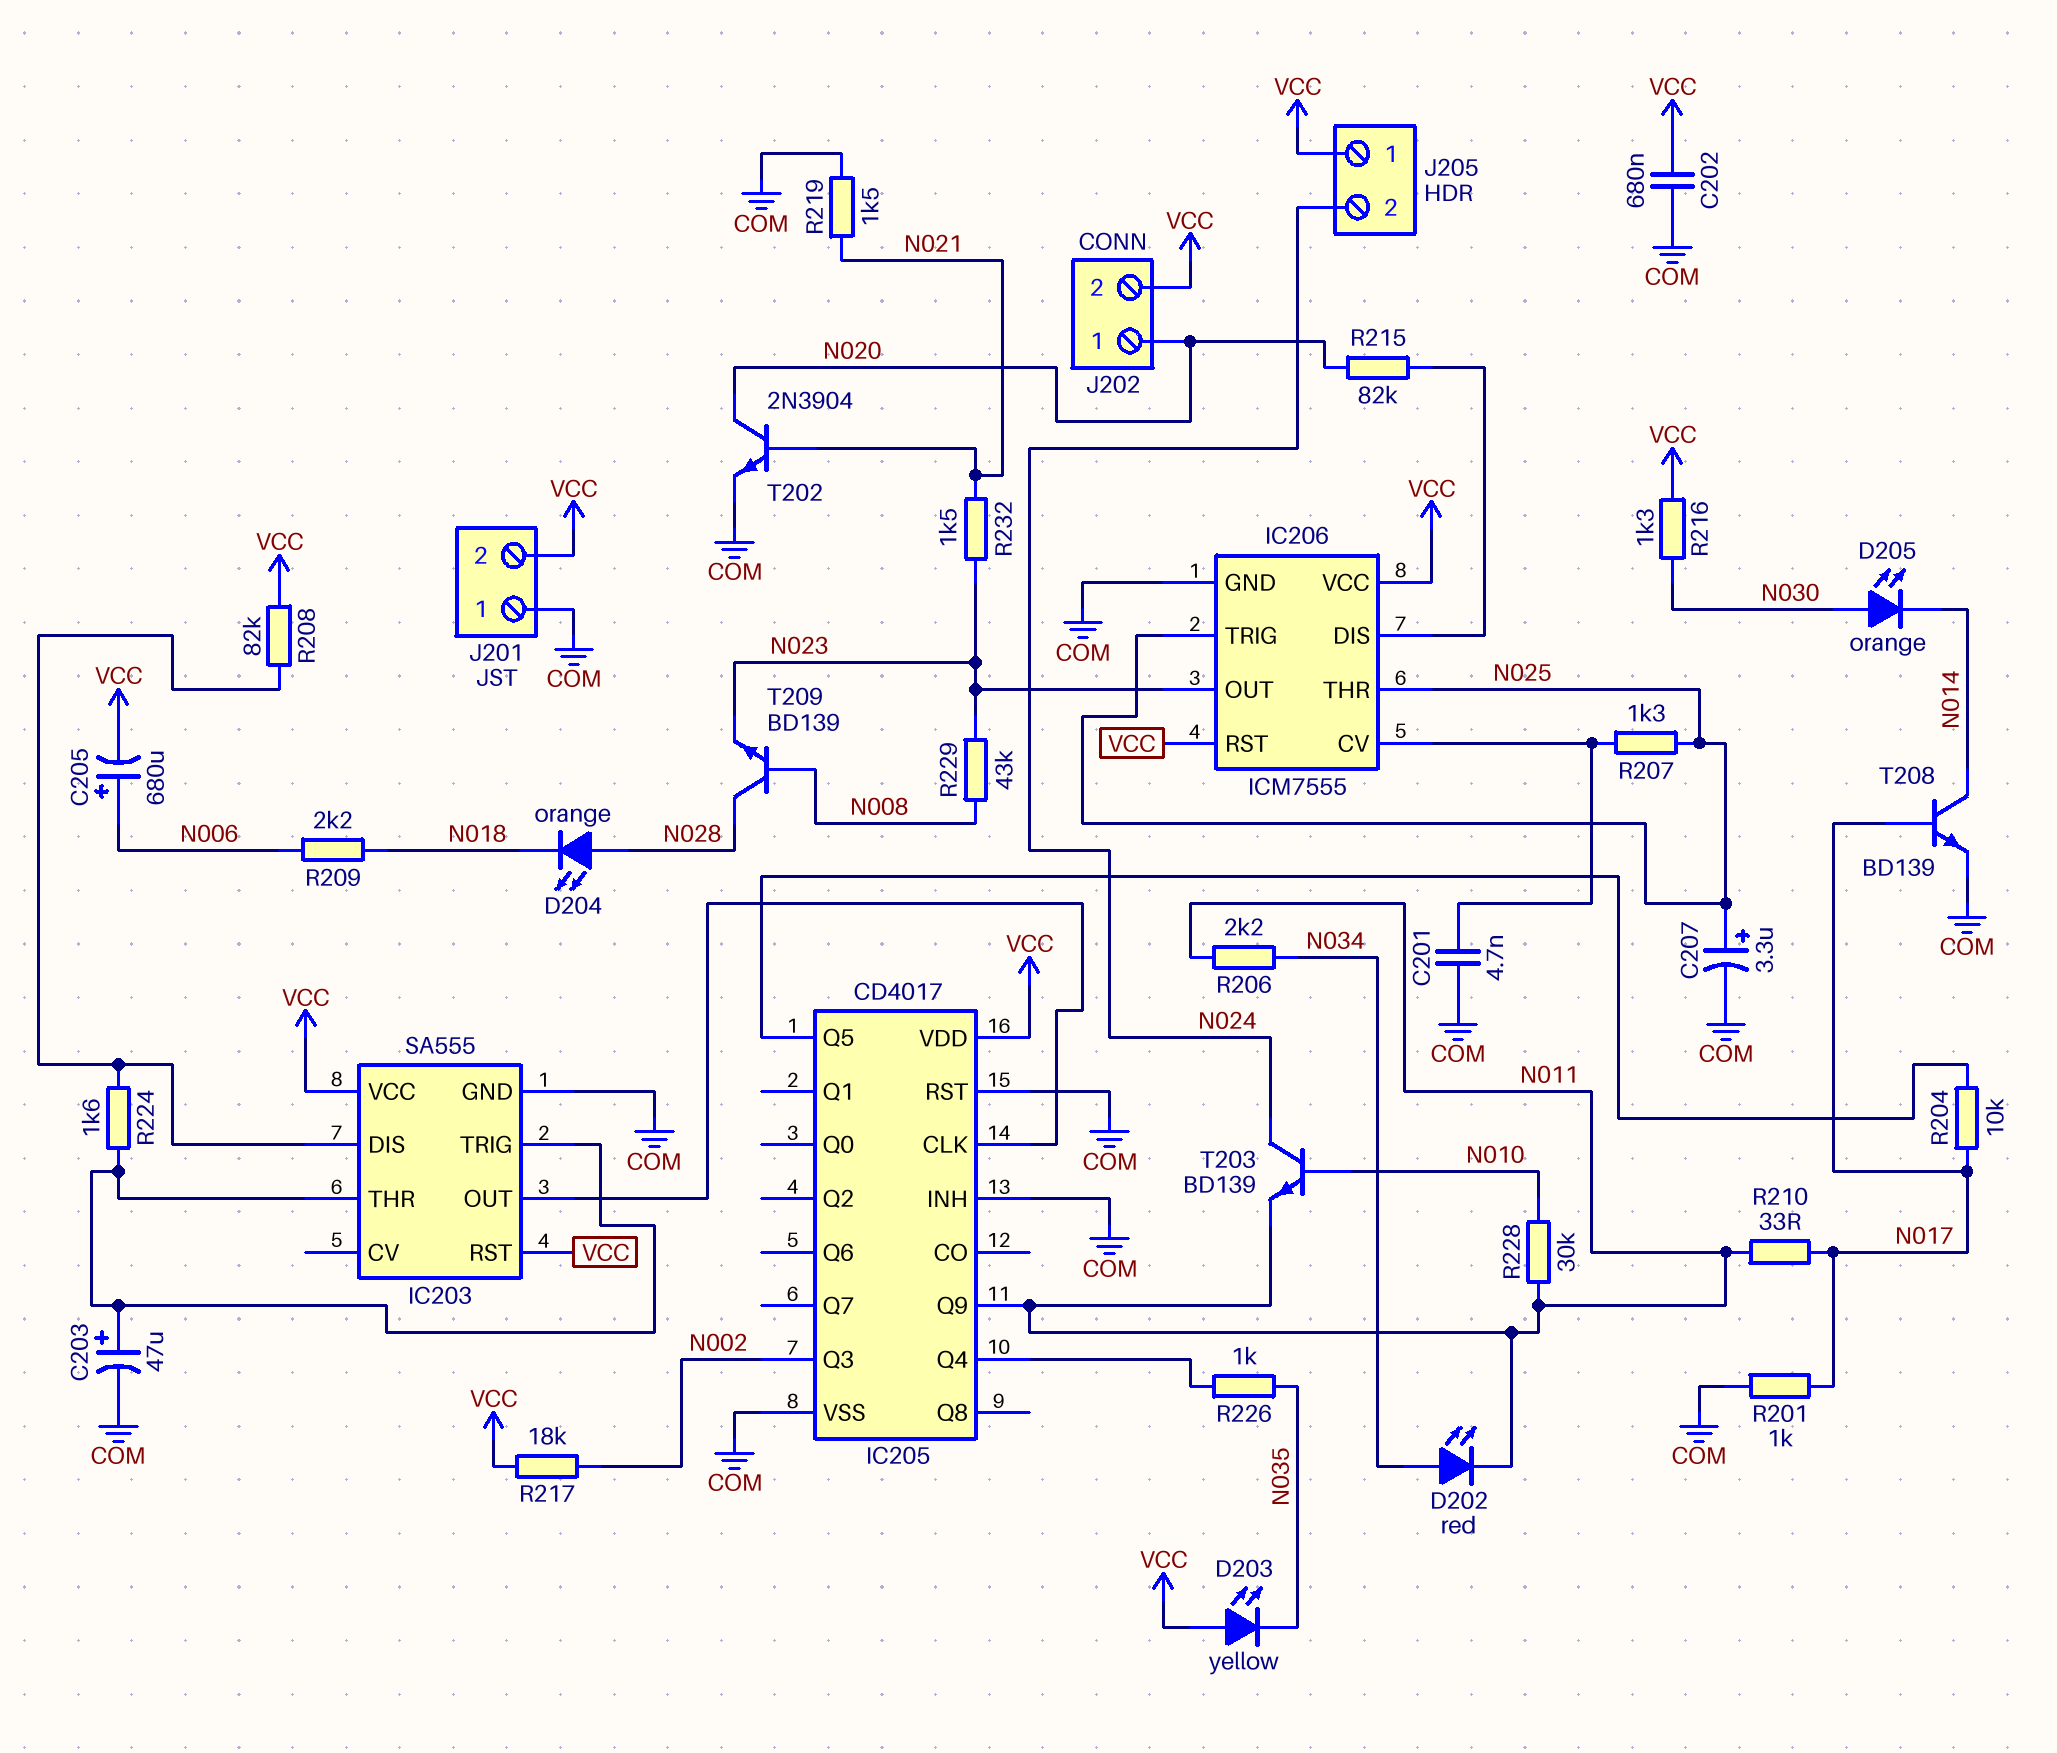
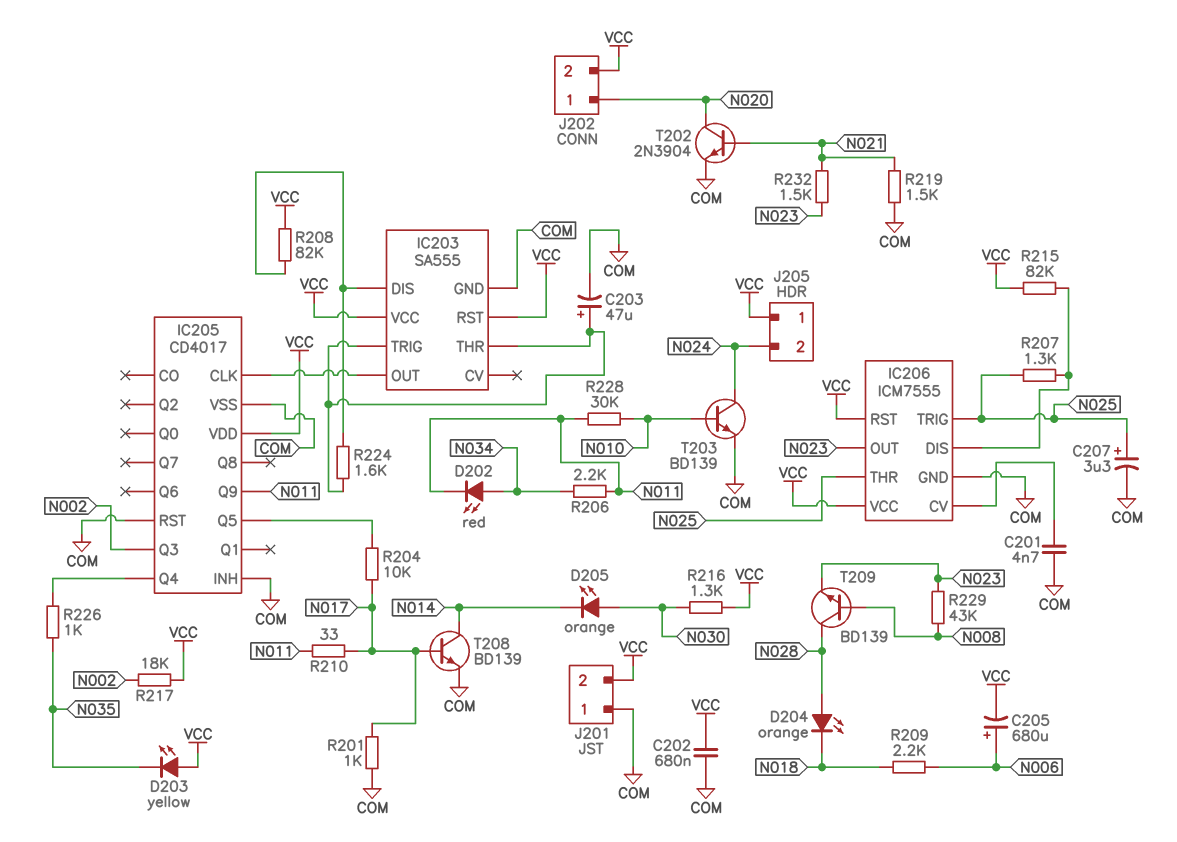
R207: 1.3k (IC206/CV, N025) -> 1.3k (IC206/DIS, N025)
R215: 82k (IC206/DIS, N020) -> 82k (IC206/DIS, VCC)
T203: NPN BD139 (B N010, C N024, E N011) -> NPN BD139 (B N010, C N024, E COM)

